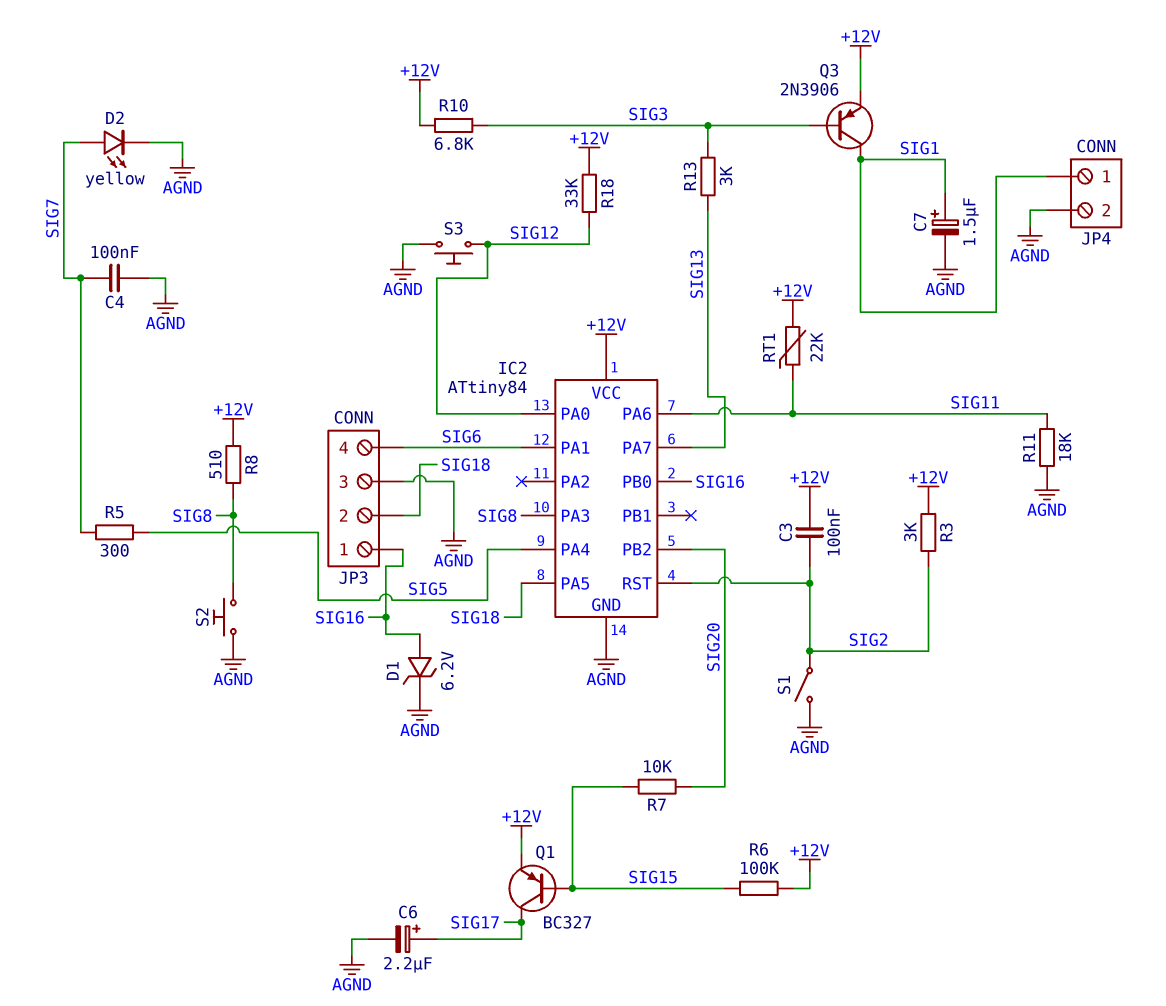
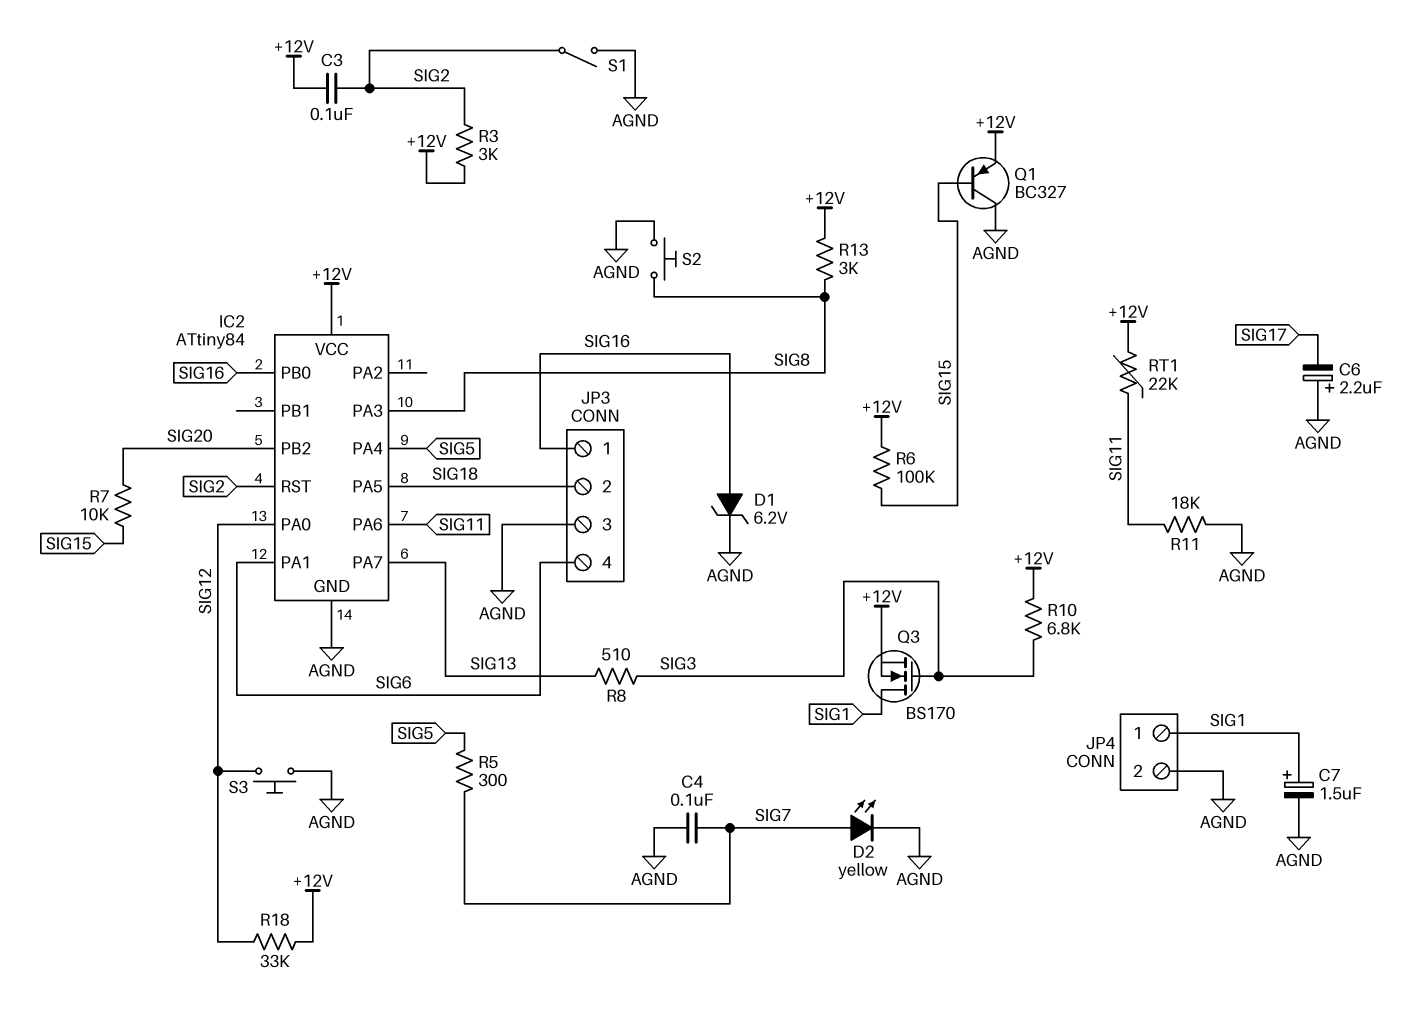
C6: 2.2uF (plus SIG17, minus AGND) -> 2.2uF (plus AGND, minus SIG17)
Q1: PNP BC327 (B SIG15, C SIG17, E +12V) -> PNP BC327 (B SIG15, C AGND, E +12V)
Q3: PNP 2N3906 (B SIG3, C SIG1, E +12V) -> NMOS BS170 (G SIG3, D SIG1, S +12V)
R8: 510 (+12V, SIG8) -> 510 (SIG3, SIG13)
R13: 3k (SIG3, SIG13) -> 3k (+12V, SIG8)

